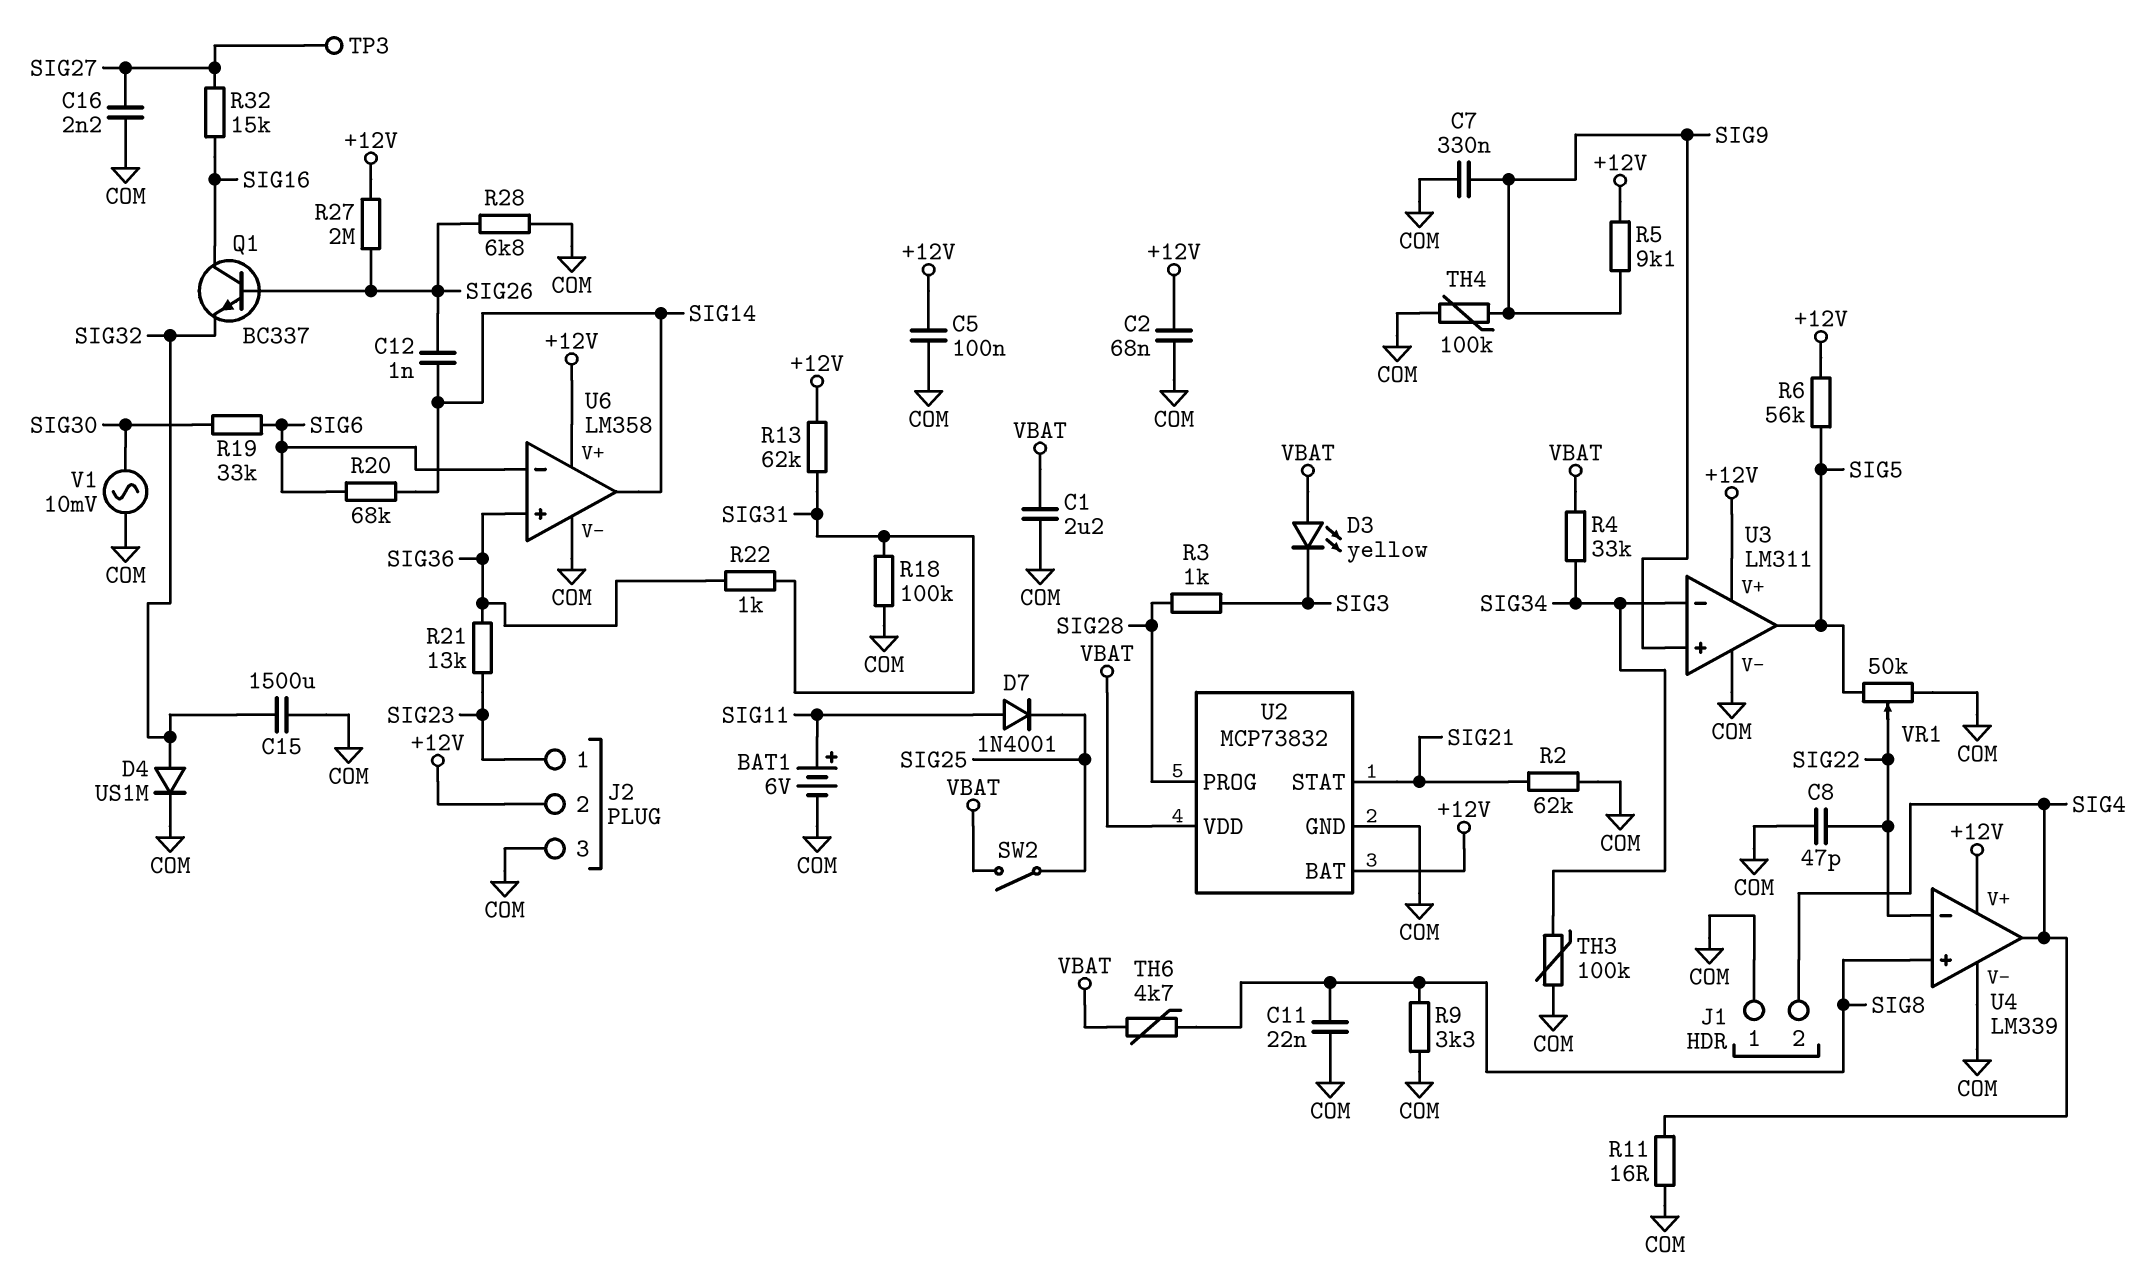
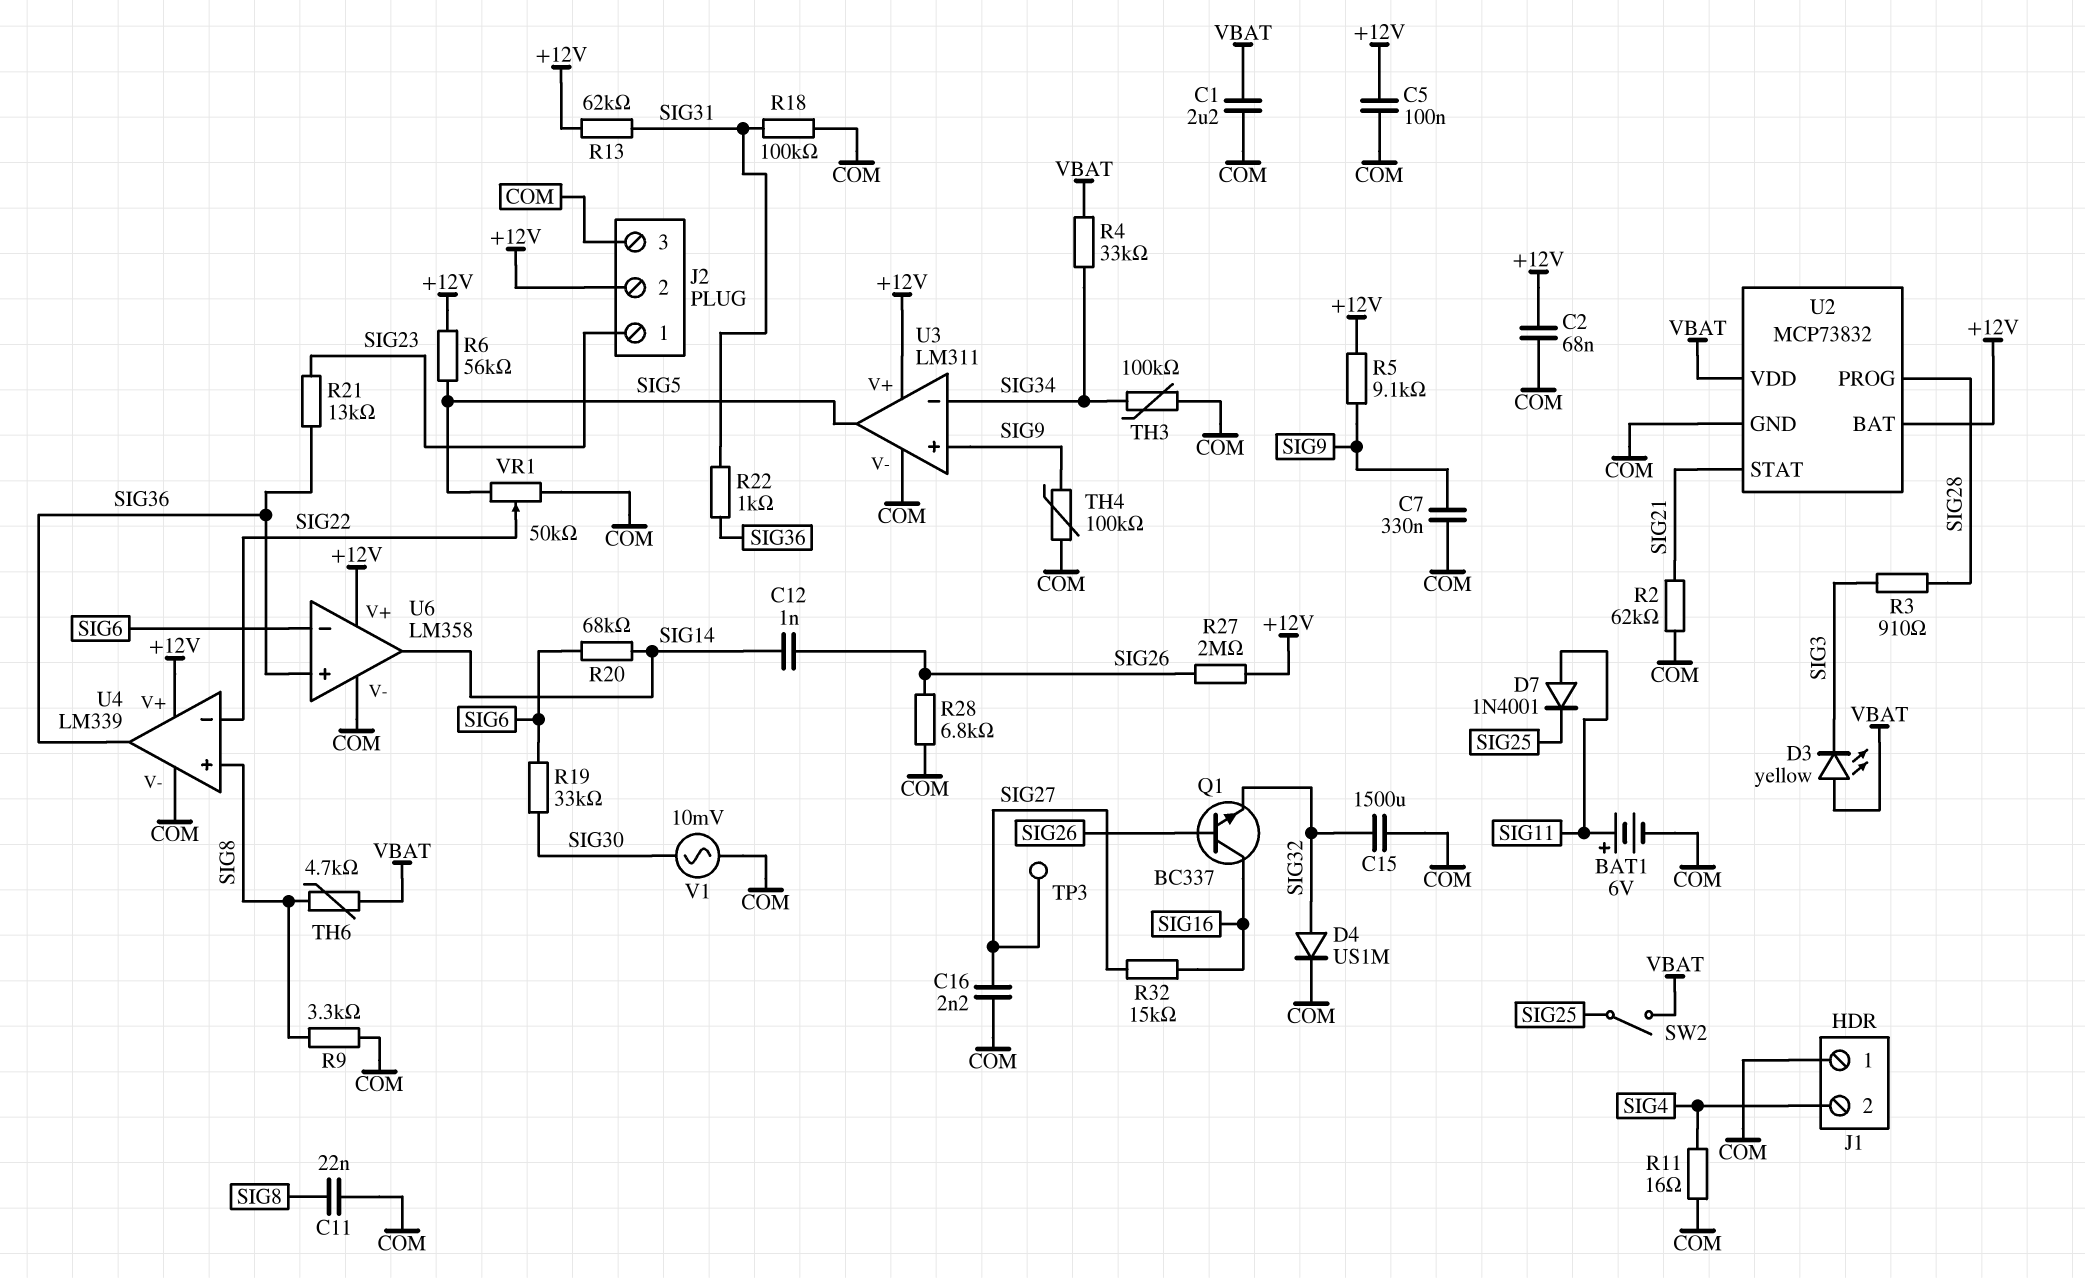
C8: 47pF (COM, SIG22) -> none
R3: 1k (SIG3, SIG28) -> 910 (SIG3, SIG28)
U4 pin out: SIG4 -> SIG36

